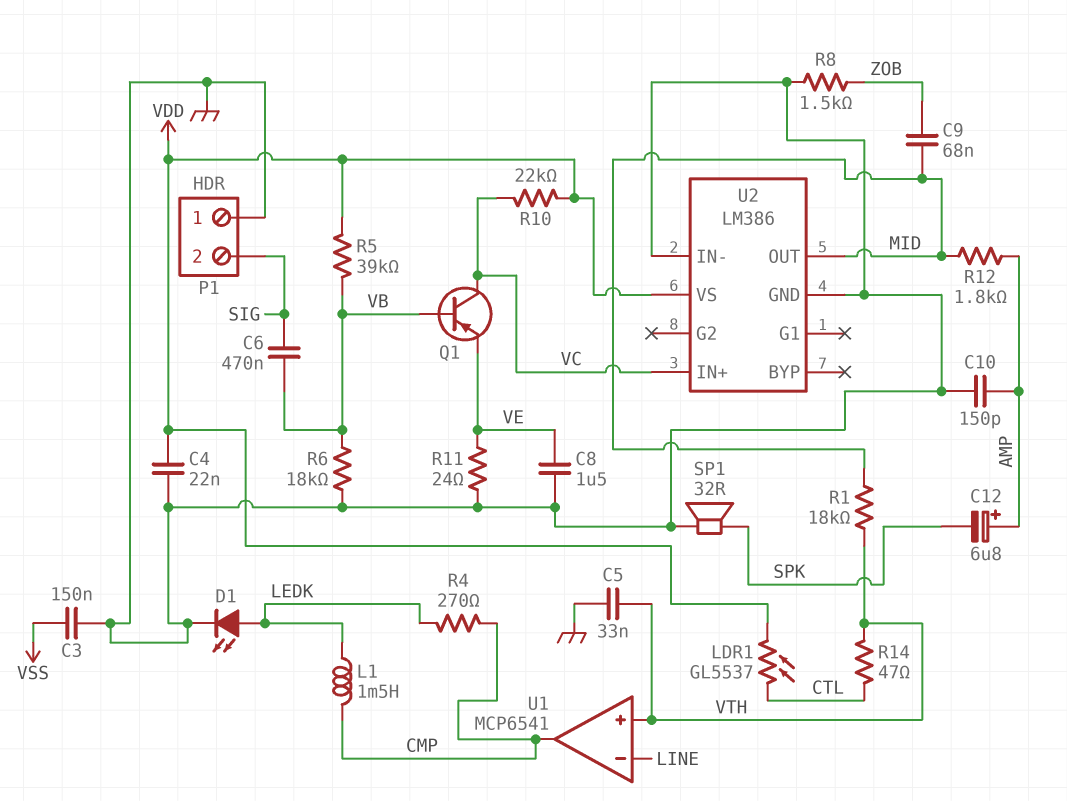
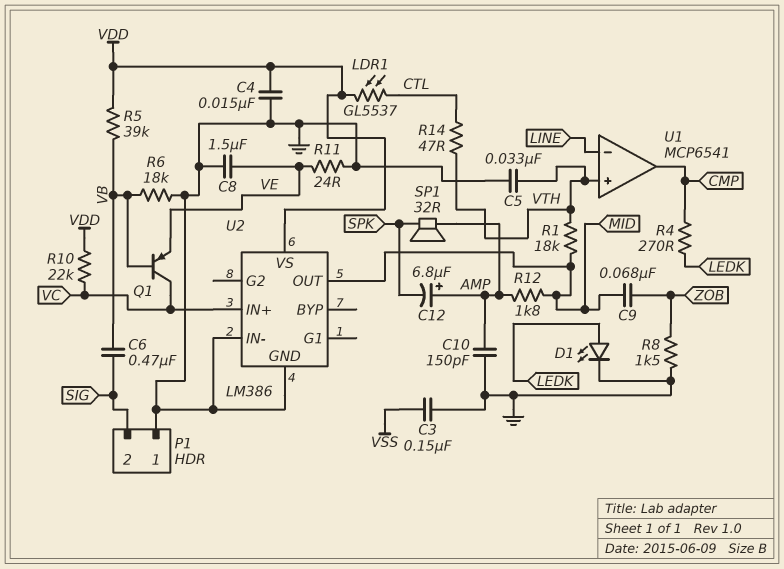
C4: 22nF (GND, VDD) -> 15nF (GND, VDD)
L1: 1.5mH (CMP, LEDK) -> none
SP1: speaker 32R (GND, SPK) -> speaker 32R (AMP, SPK)

